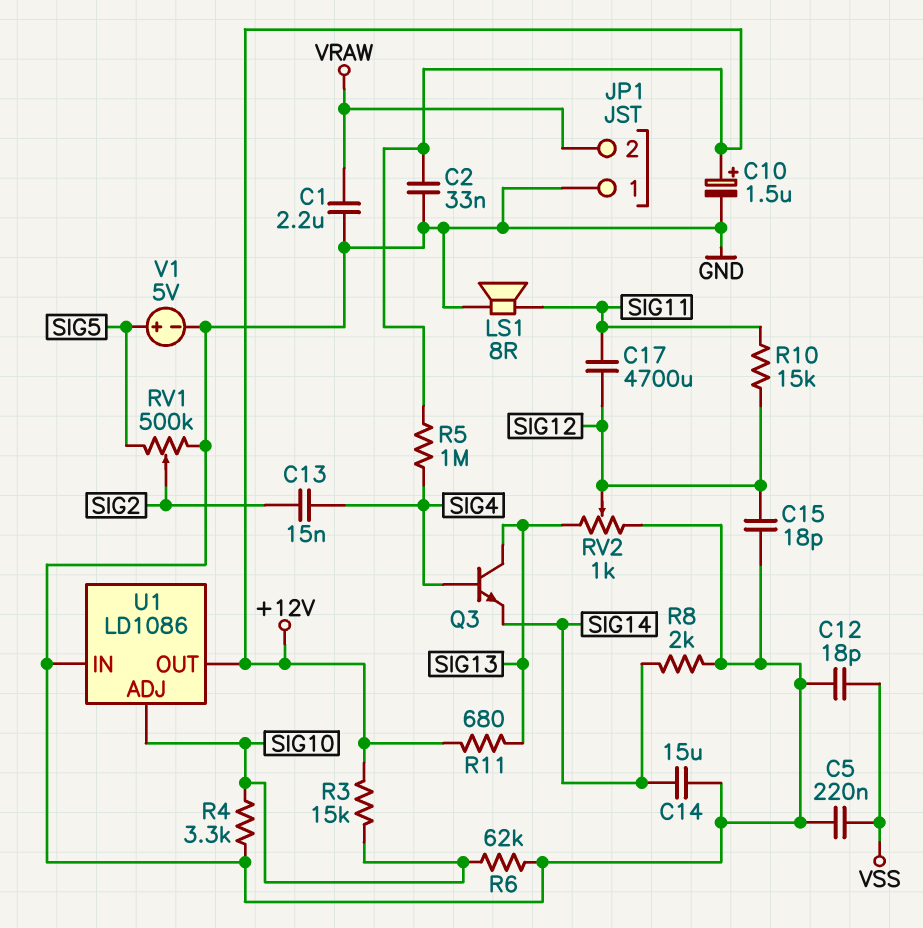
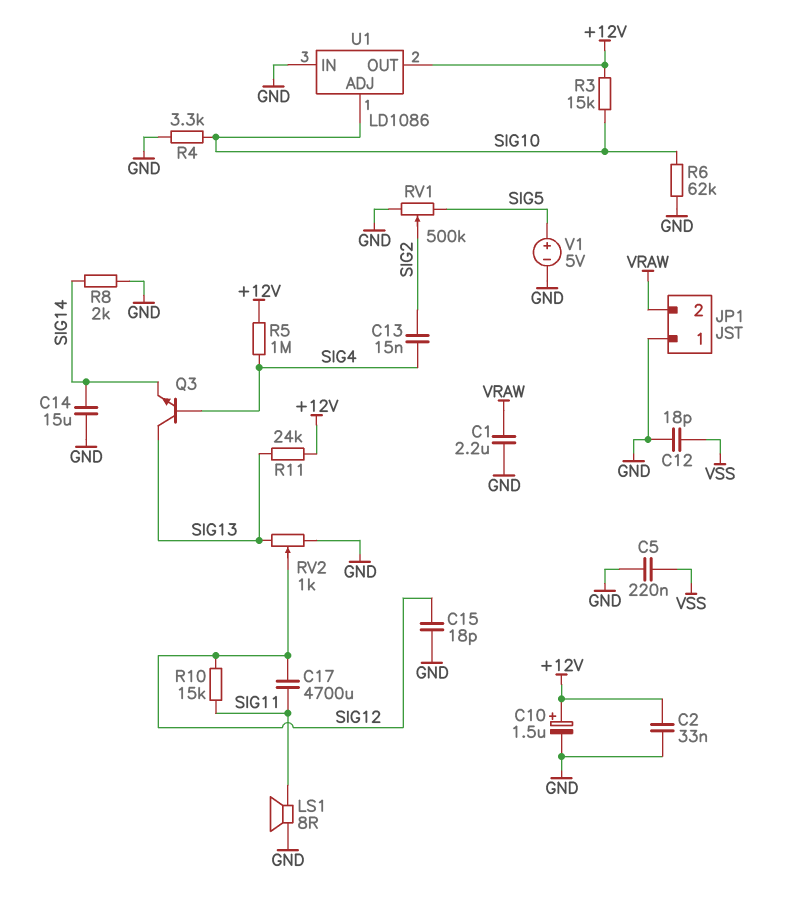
R11: 680 (+12V, SIG13) -> 24k (+12V, SIG13)

